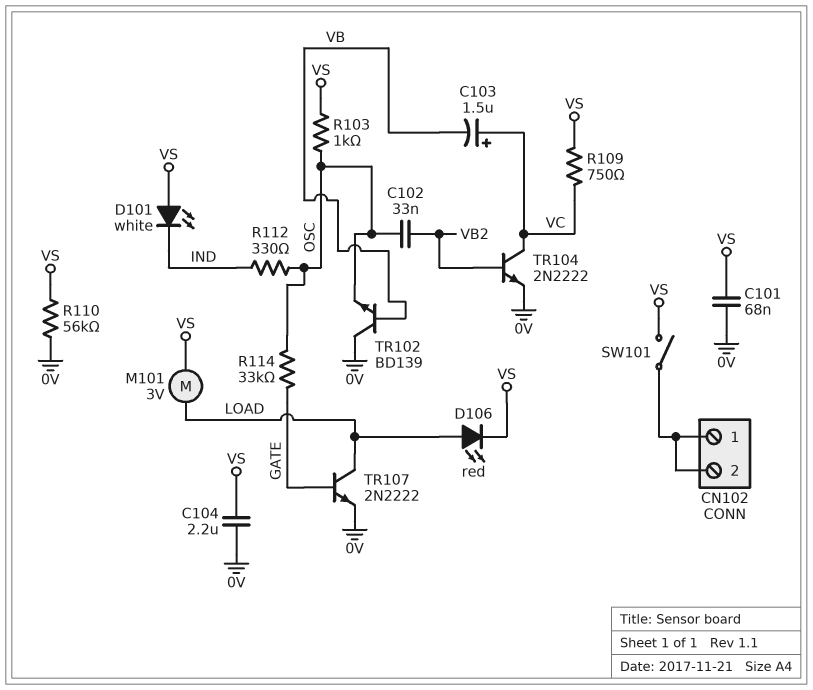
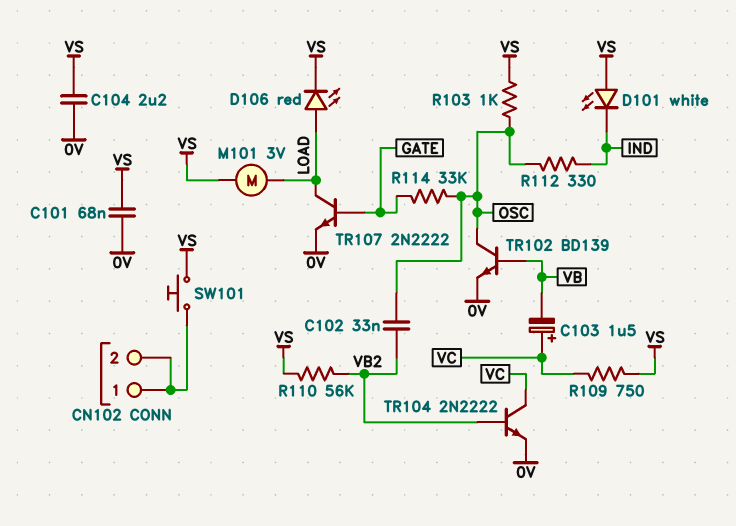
R110: 56k (0V, VS) -> 56k (VB2, VS)
SW101: switch (CN102/1, VS) -> button (CN102/1, VS)
TR102: NPN BD139 (B VB, C 0V, E OSC) -> NPN BD139 (B VB, C OSC, E 0V)

